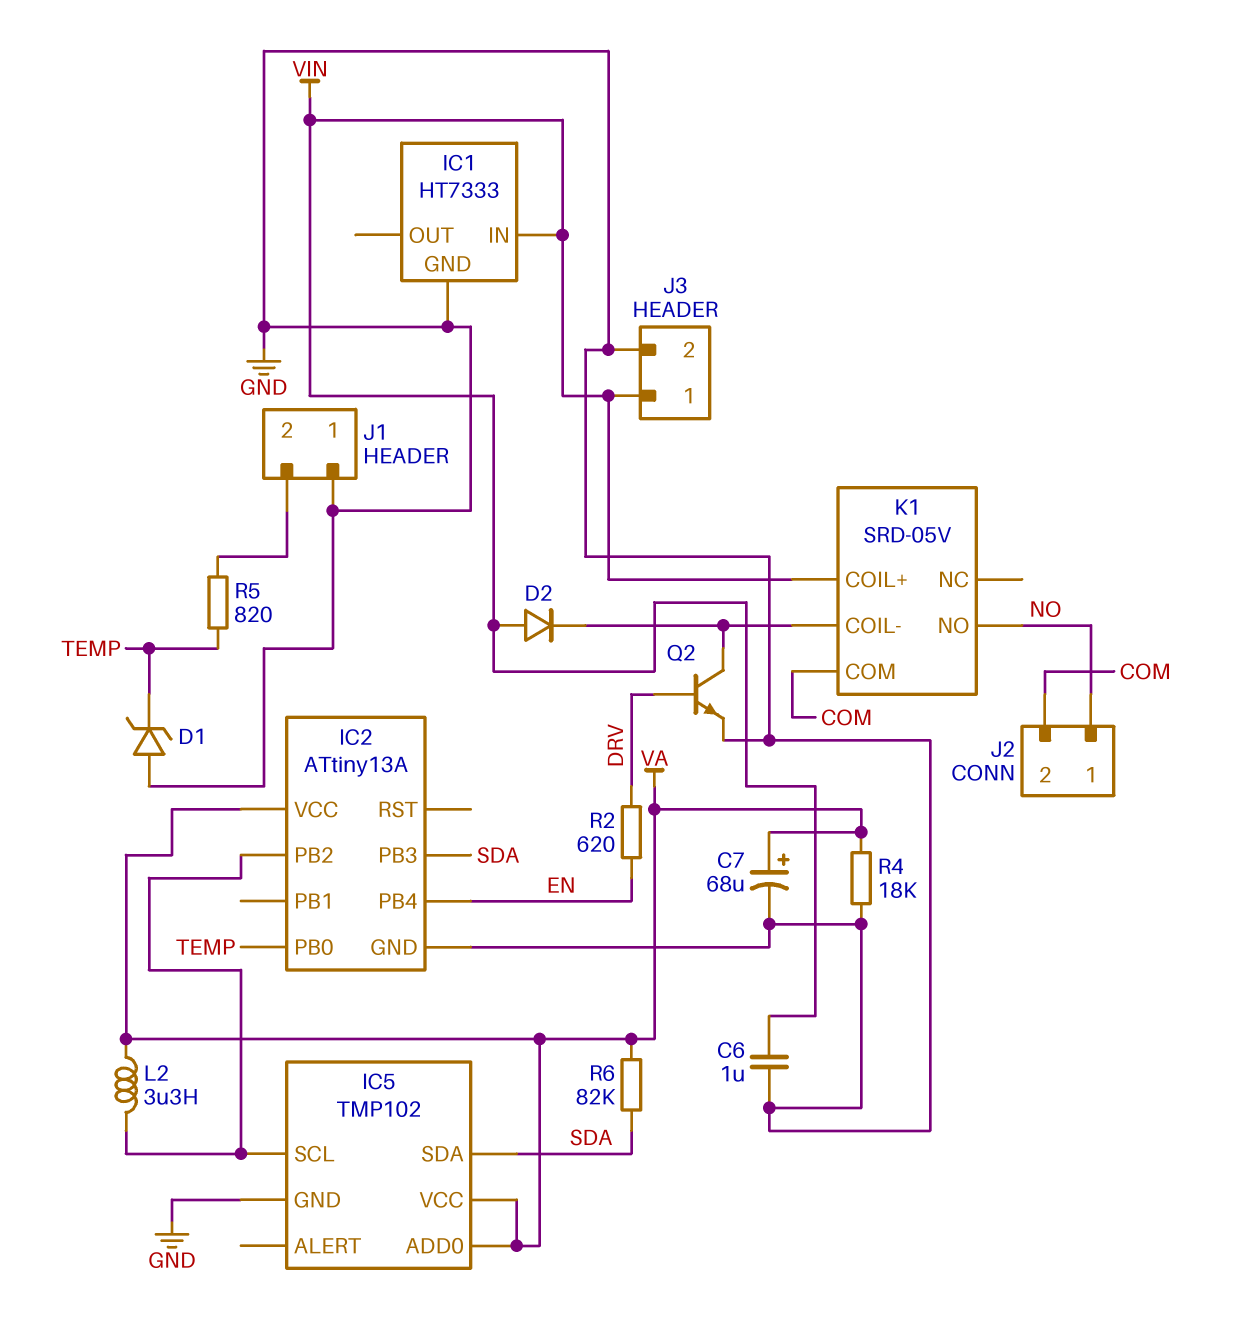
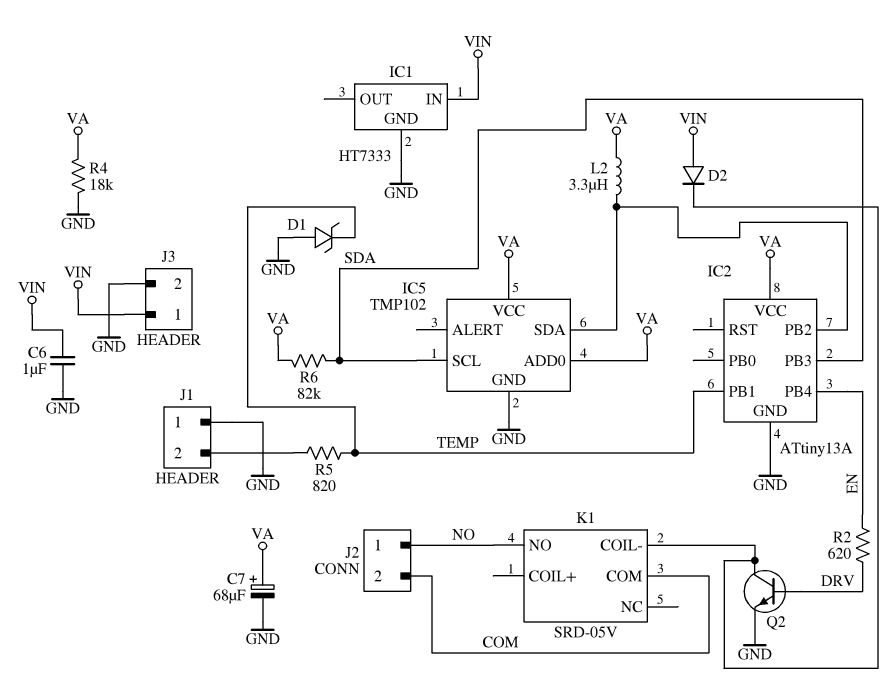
IC2 pin PB0: TEMP -> none
IC2 pin PB1: none -> TEMP
IC5 pin SCL: IC2/PB2 -> SDA
IC5 pin SDA: SDA -> IC2/PB2
K1 pin COIL+: VIN -> none

